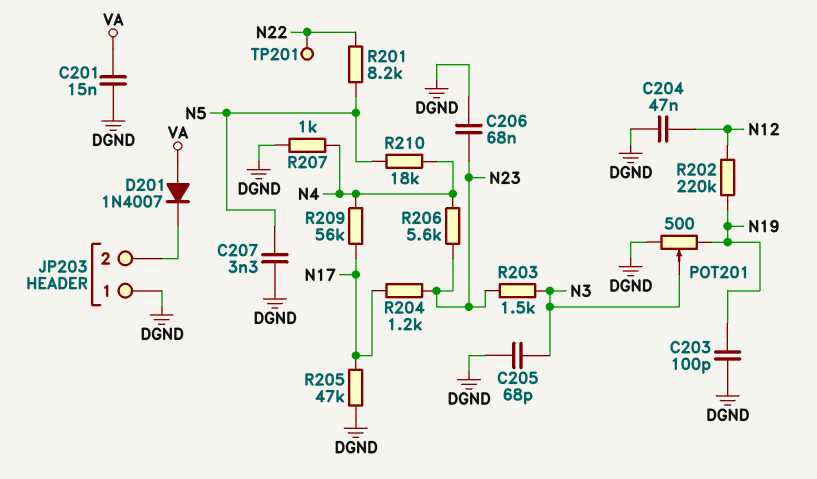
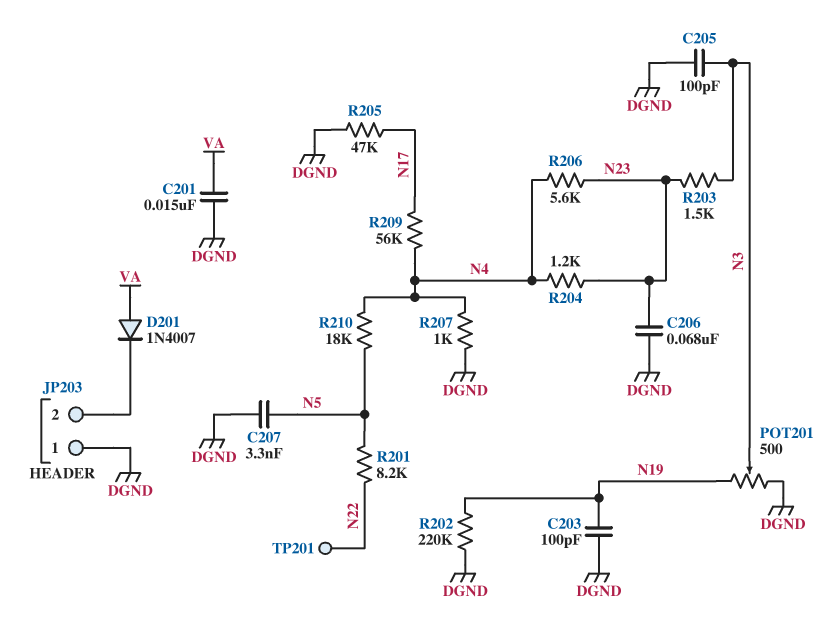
C204: 47nF (DGND, N12) -> none
C205: 68pF (DGND, N3) -> 100pF (DGND, N3)
R202: 220k (N12, N19) -> 220k (DGND, N19)
R204: 1.2k (N17, N23) -> 1.2k (N4, N23)

